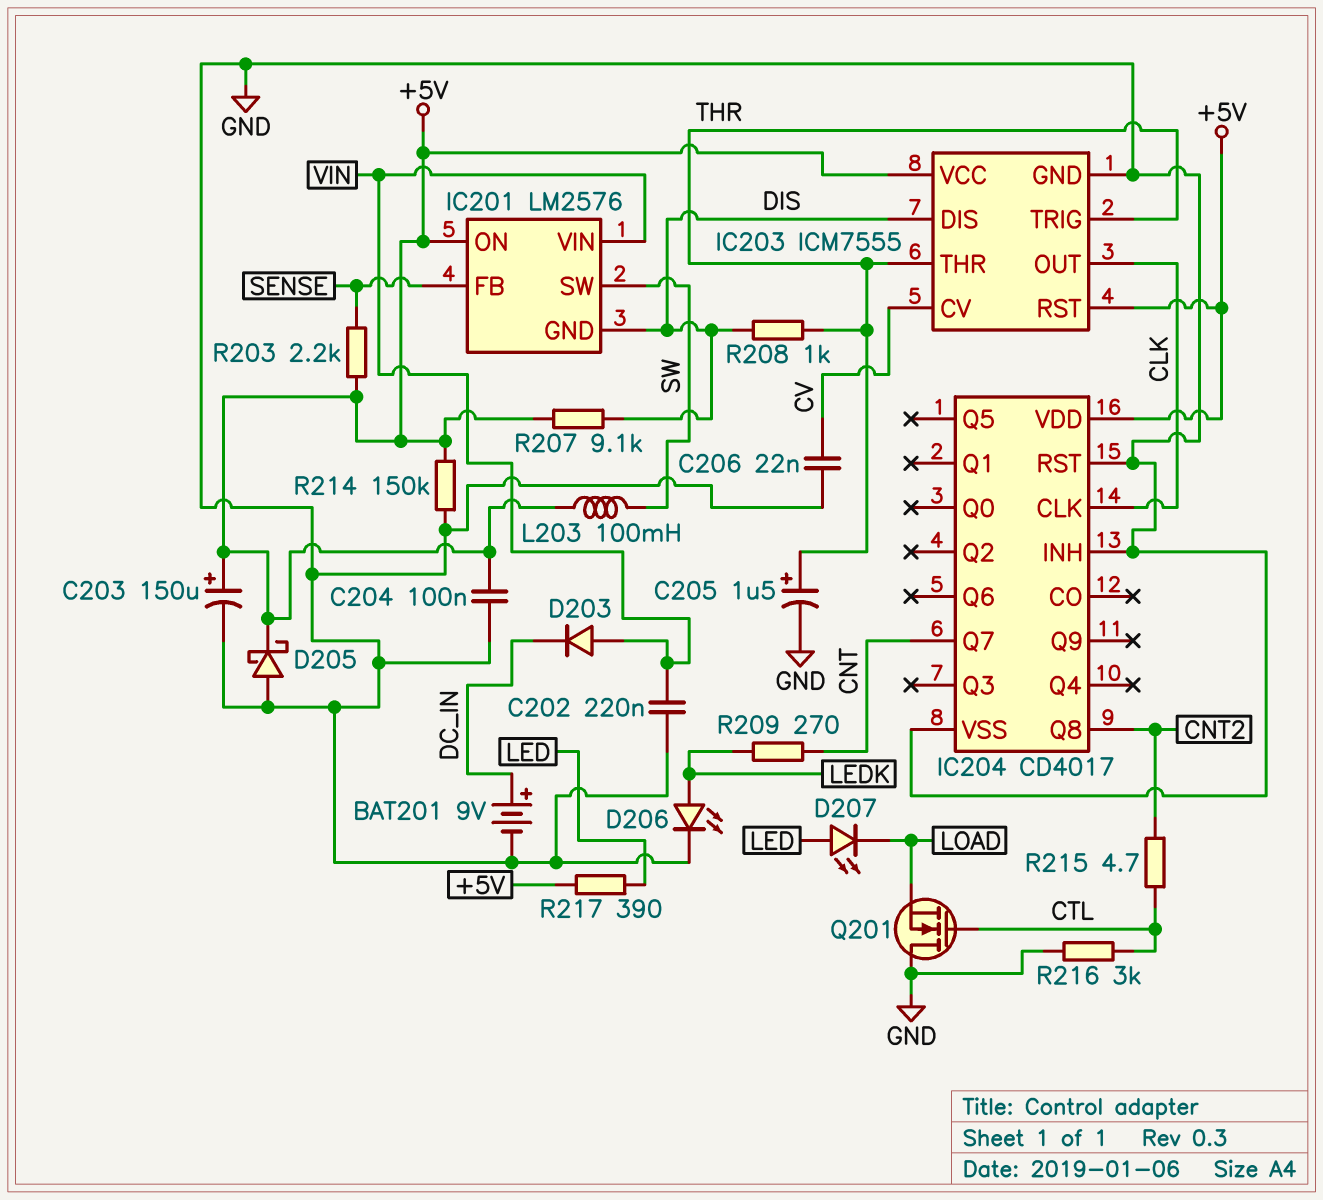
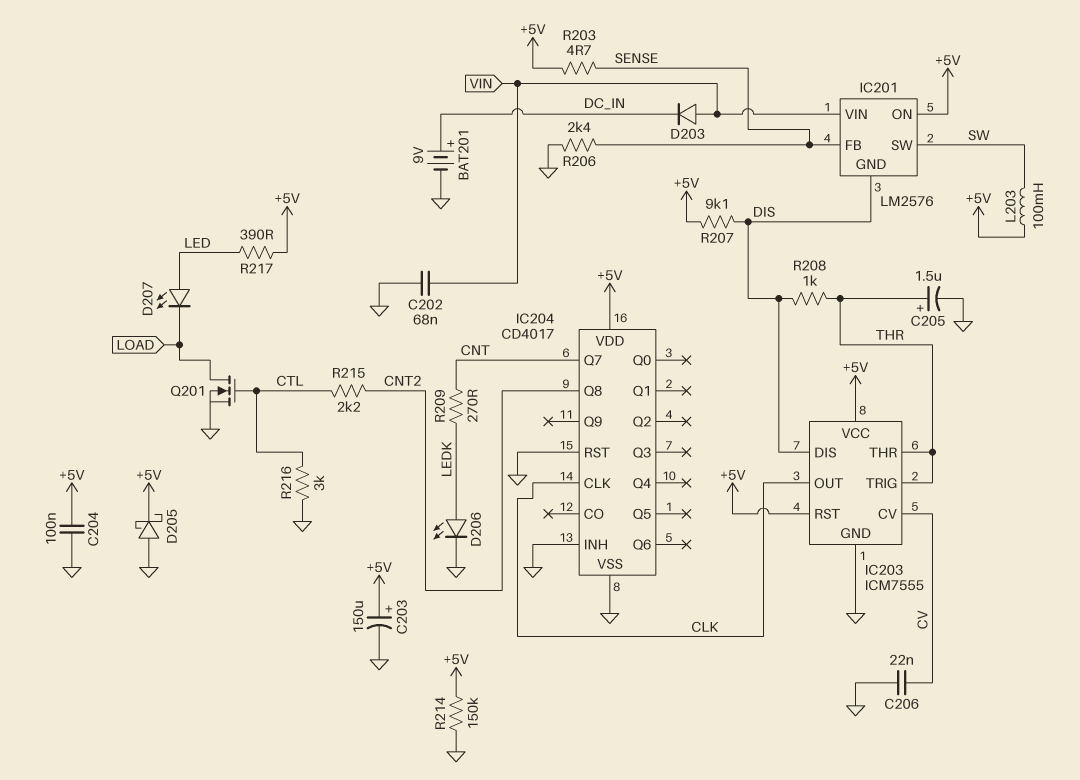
C202: 220nF (GND, VIN) -> 68nF (GND, VIN)
Q201: NMOS (G CTL, D GND, S LOAD) -> NMOS (G CTL, D LOAD, S GND)
R203: 2.2k (+5V, SENSE) -> 4.7 (+5V, SENSE)
R206: none -> 2.4k (GND, SENSE)
R215: 4.7 (CNT2, CTL) -> 2.2k (CNT2, CTL)

